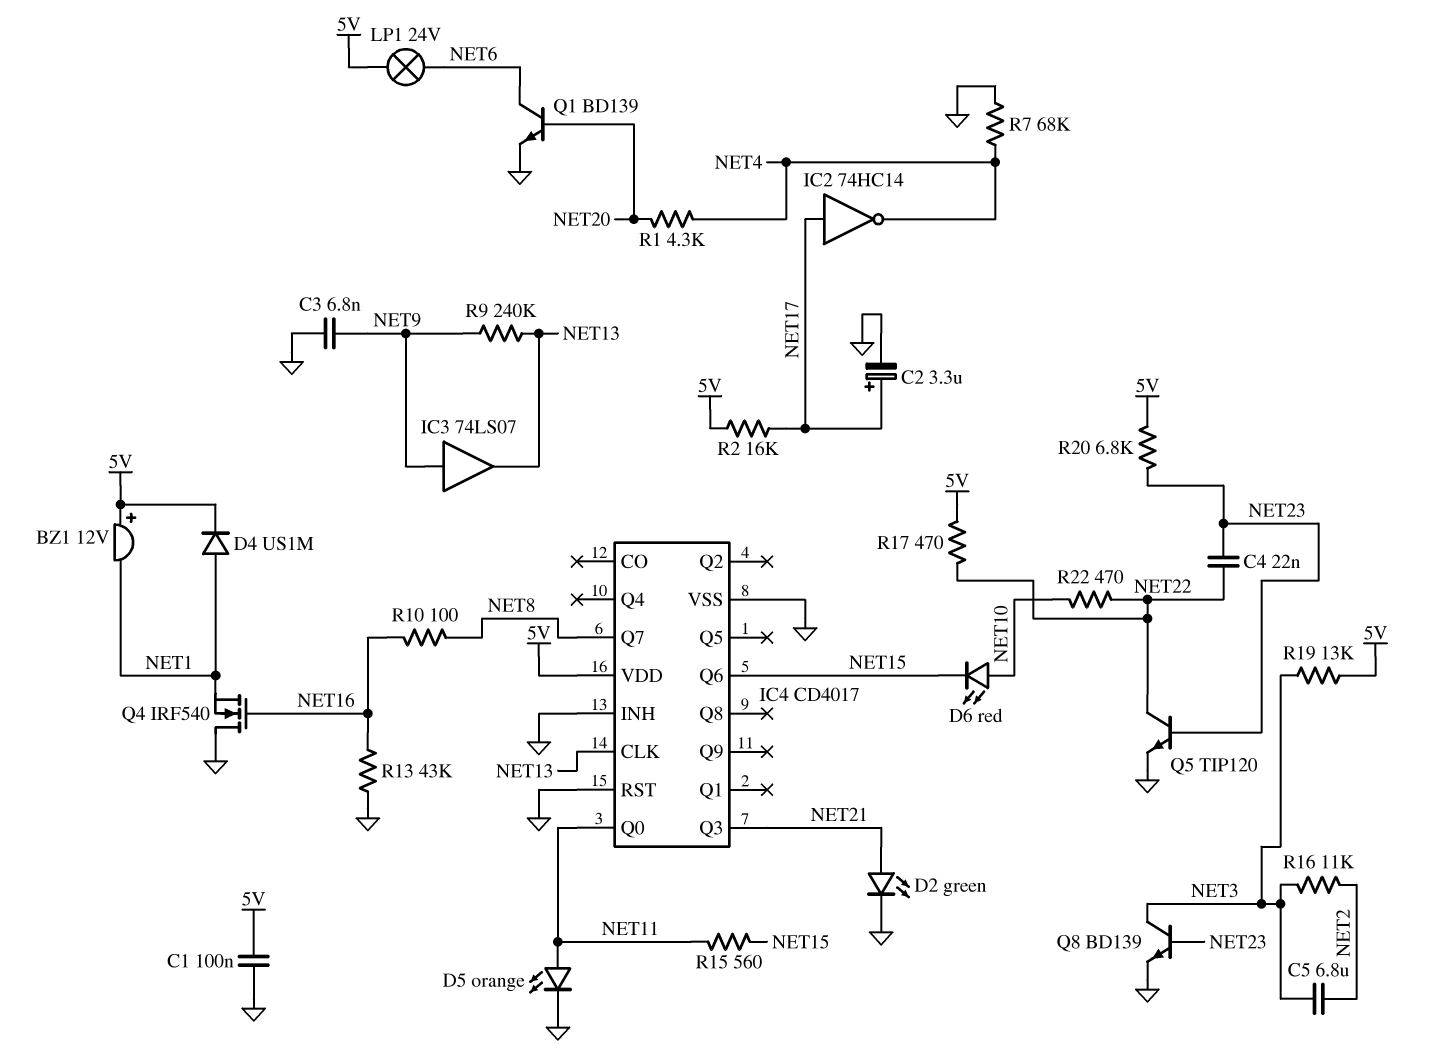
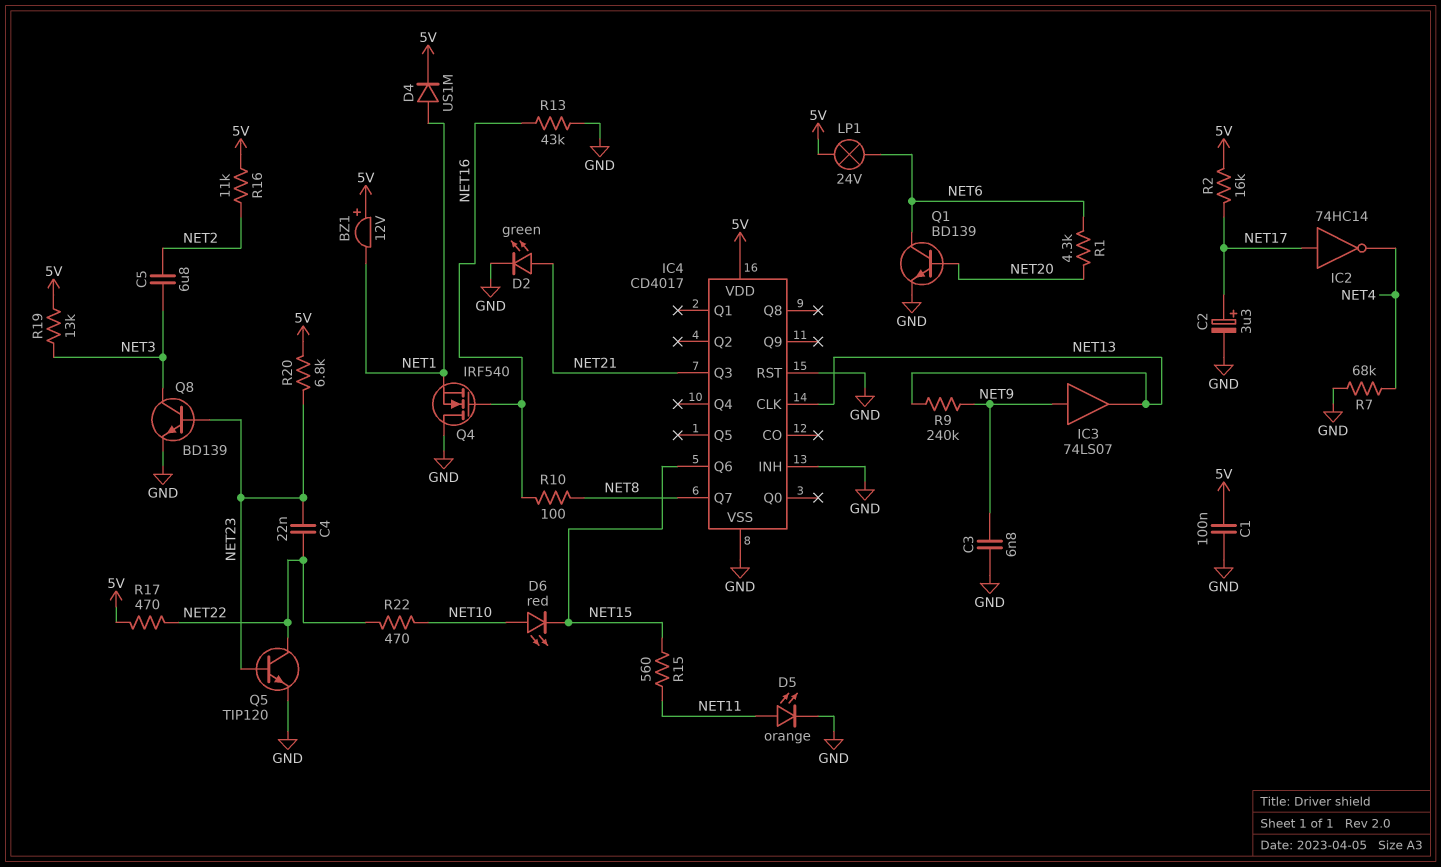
IC4 pin Q0: NET11 -> none
R1: 4.3k (NET4, NET20) -> 4.3k (NET6, NET20)
R16: 11k (NET2, NET3) -> 11k (5V, NET2)

